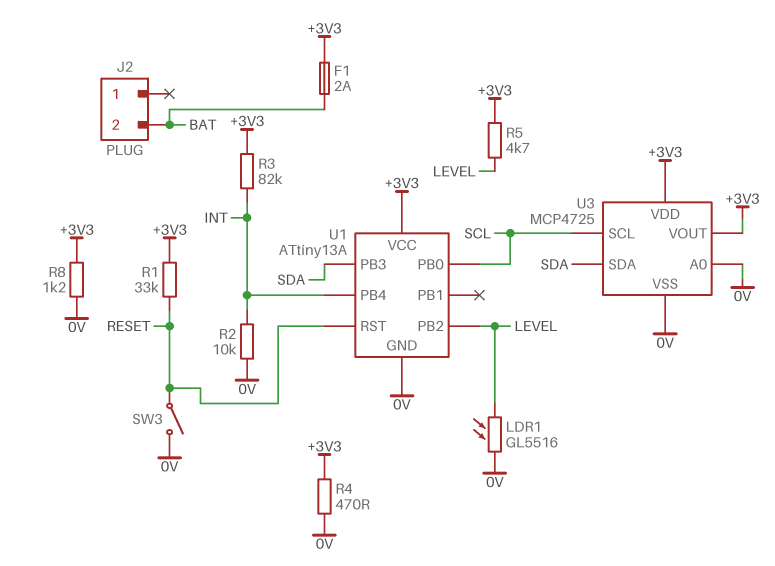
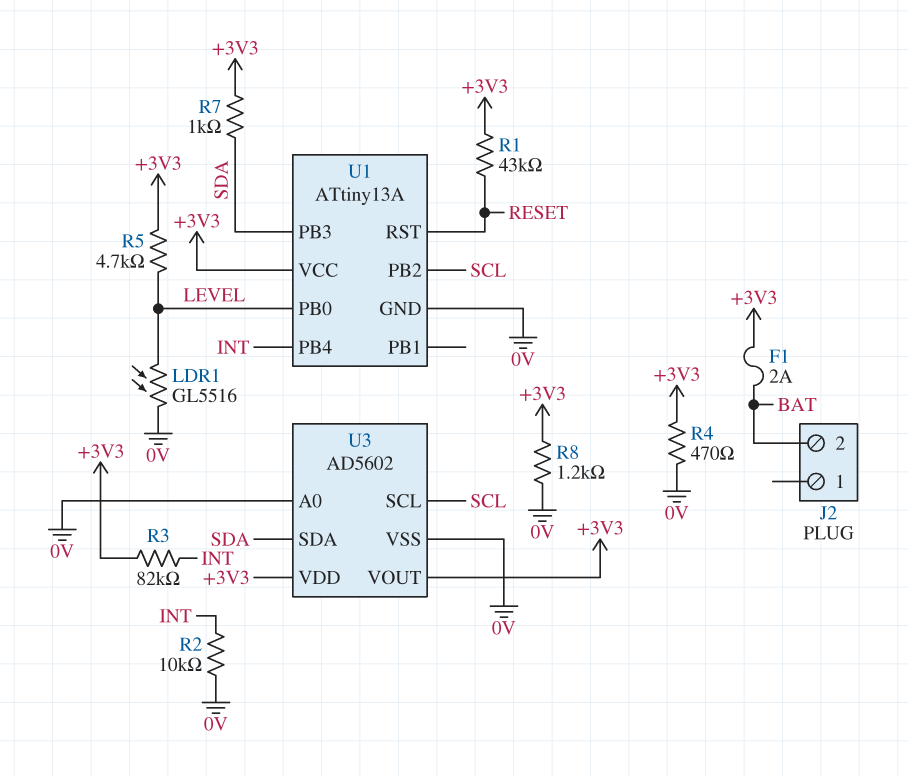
R1: 33k (+3V3, RESET) -> 43k (+3V3, RESET)
R7: none -> 1k (+3V3, SDA)
SW3: switch (0V, RESET) -> none
U1 pin PB0: SCL -> LEVEL
U1 pin PB2: LEVEL -> SCL
U3: MCP4725 -> AD5602

